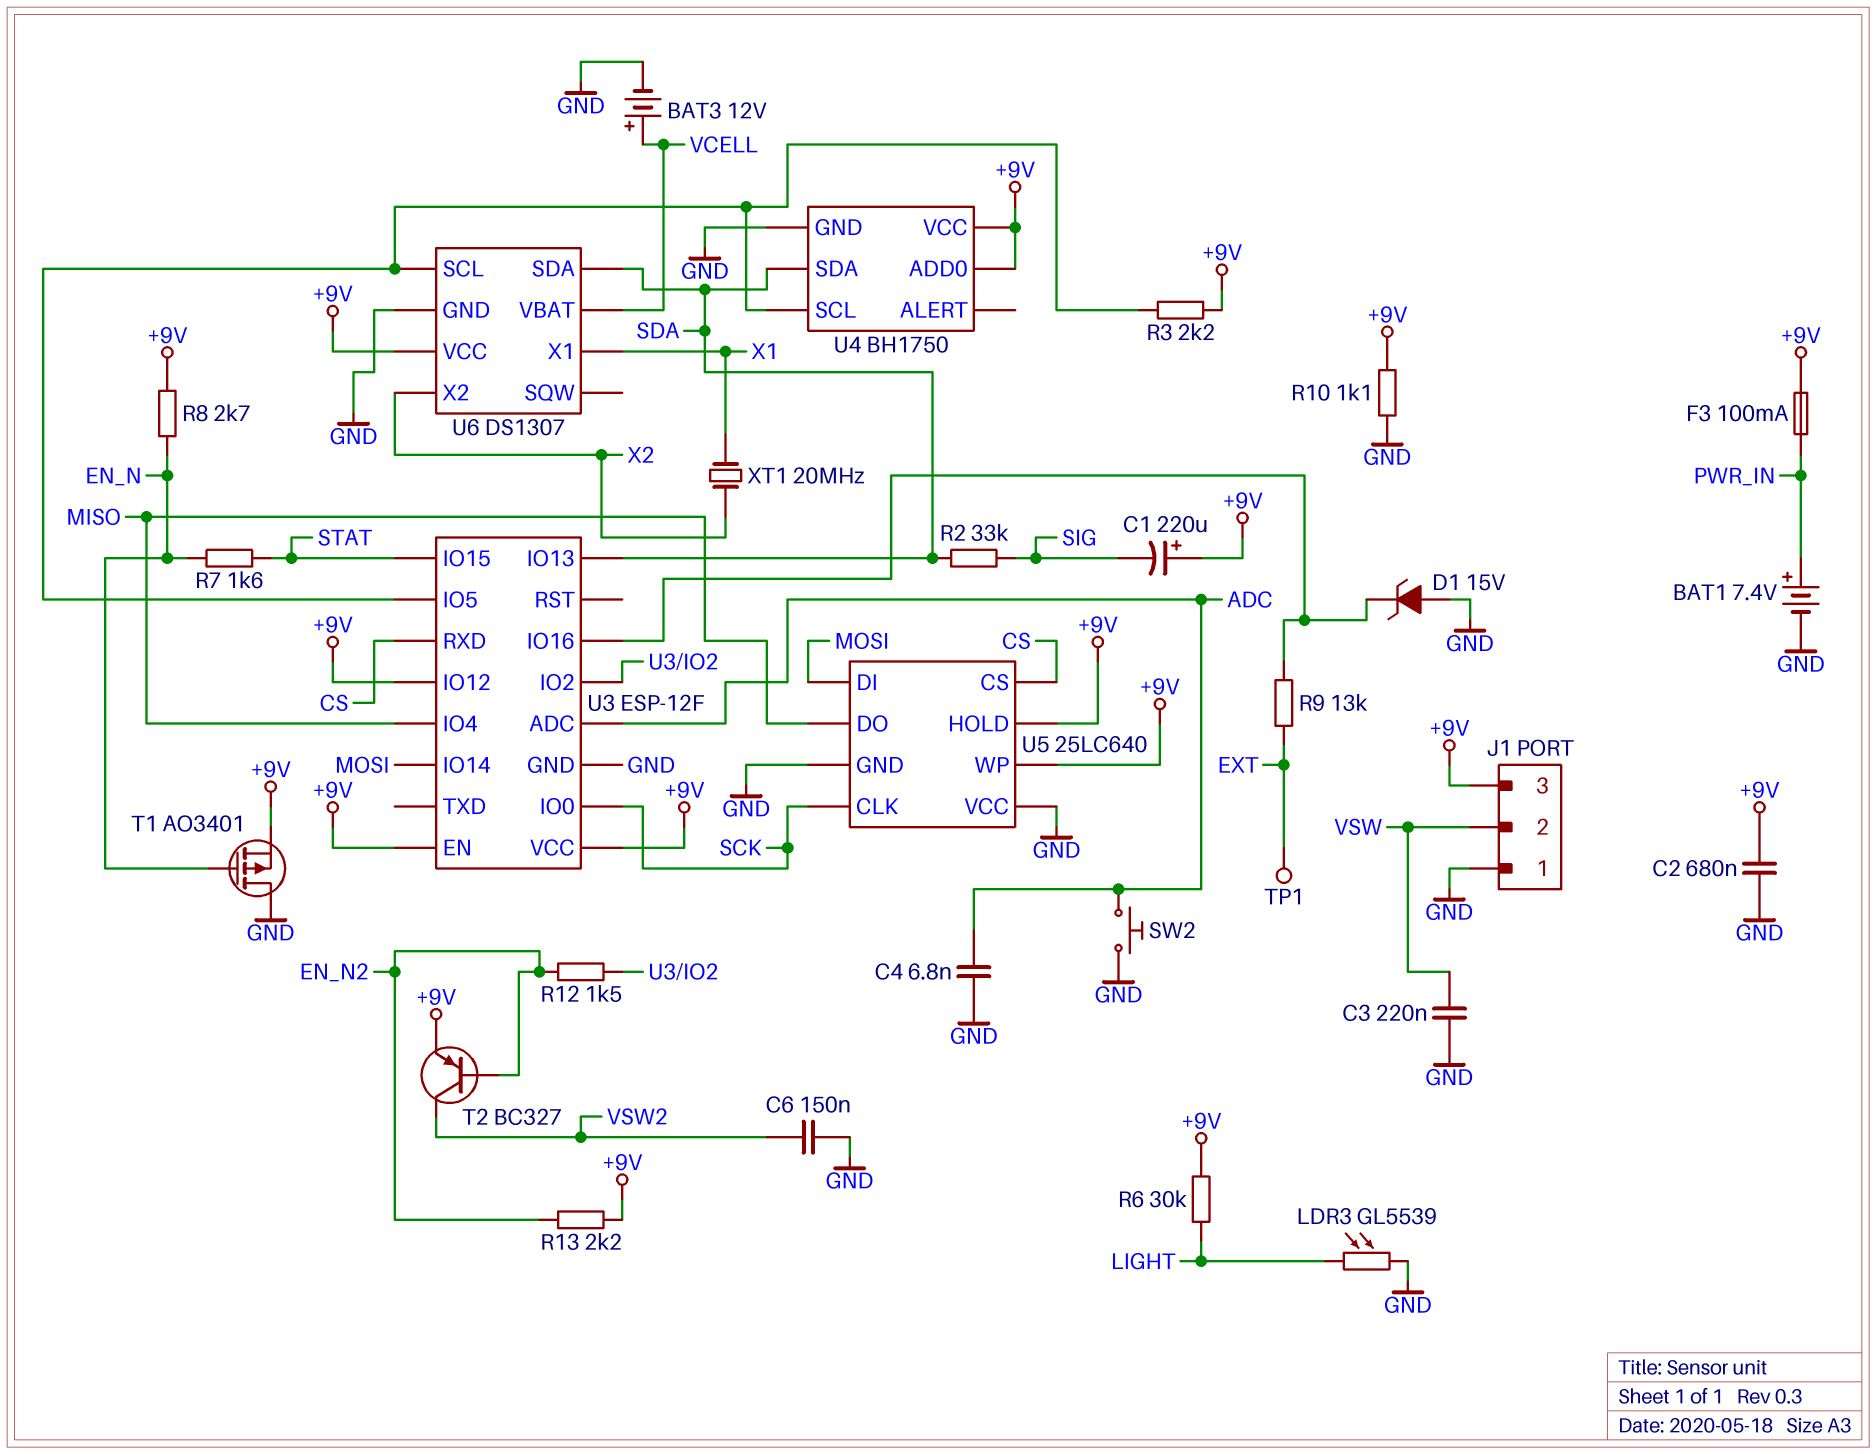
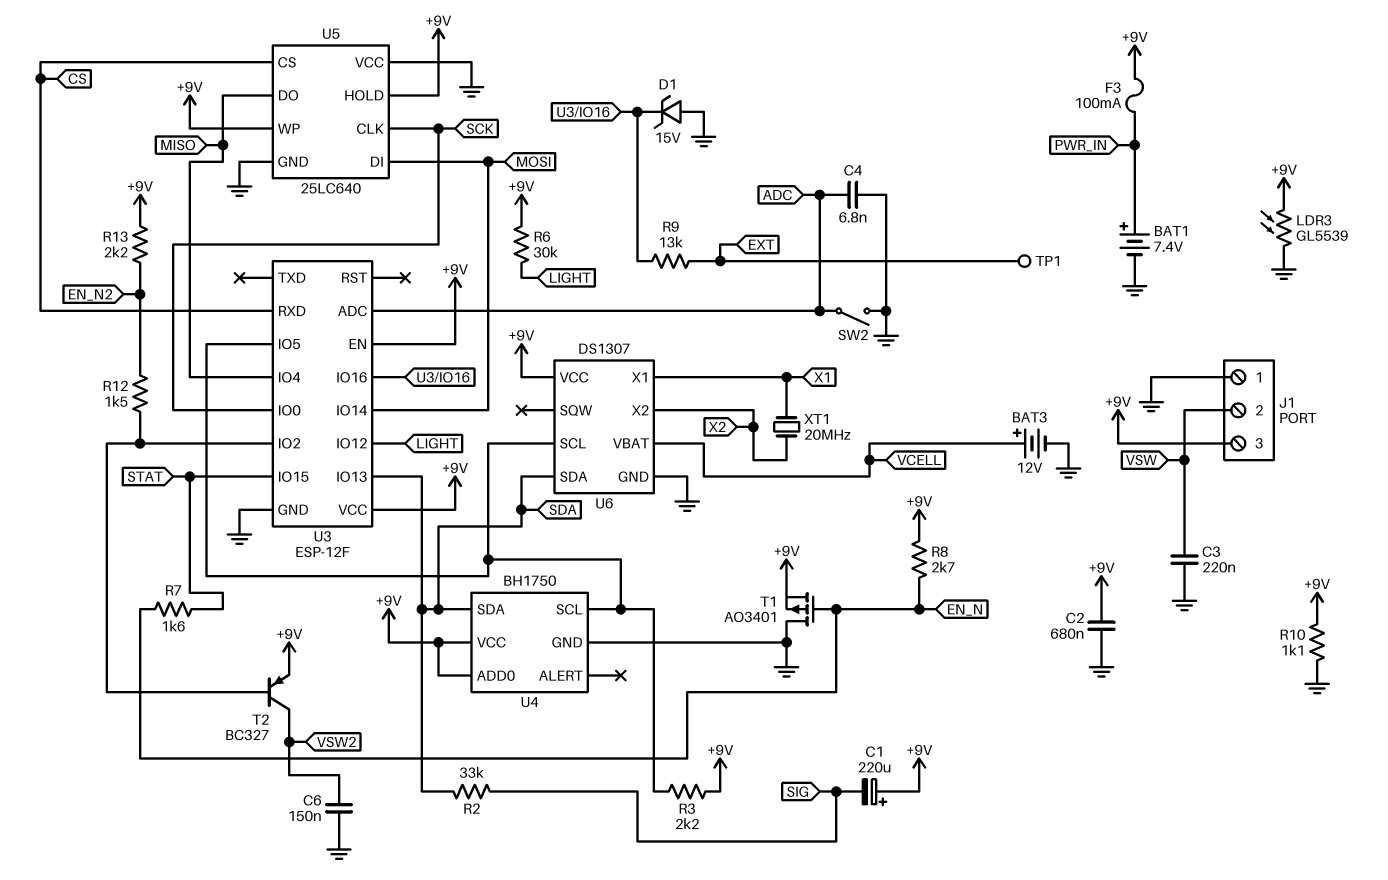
LDR3: GL5539 (GND, LIGHT) -> GL5539 (+9V, GND)
SW2: button (ADC, GND) -> switch (ADC, GND)
T2: PNP BC327 (B EN_N2, C VSW2, E +9V) -> PNP BC327 (B U3/IO2, C VSW2, E +9V)
U3 pin IO12: +9V -> LIGHT

